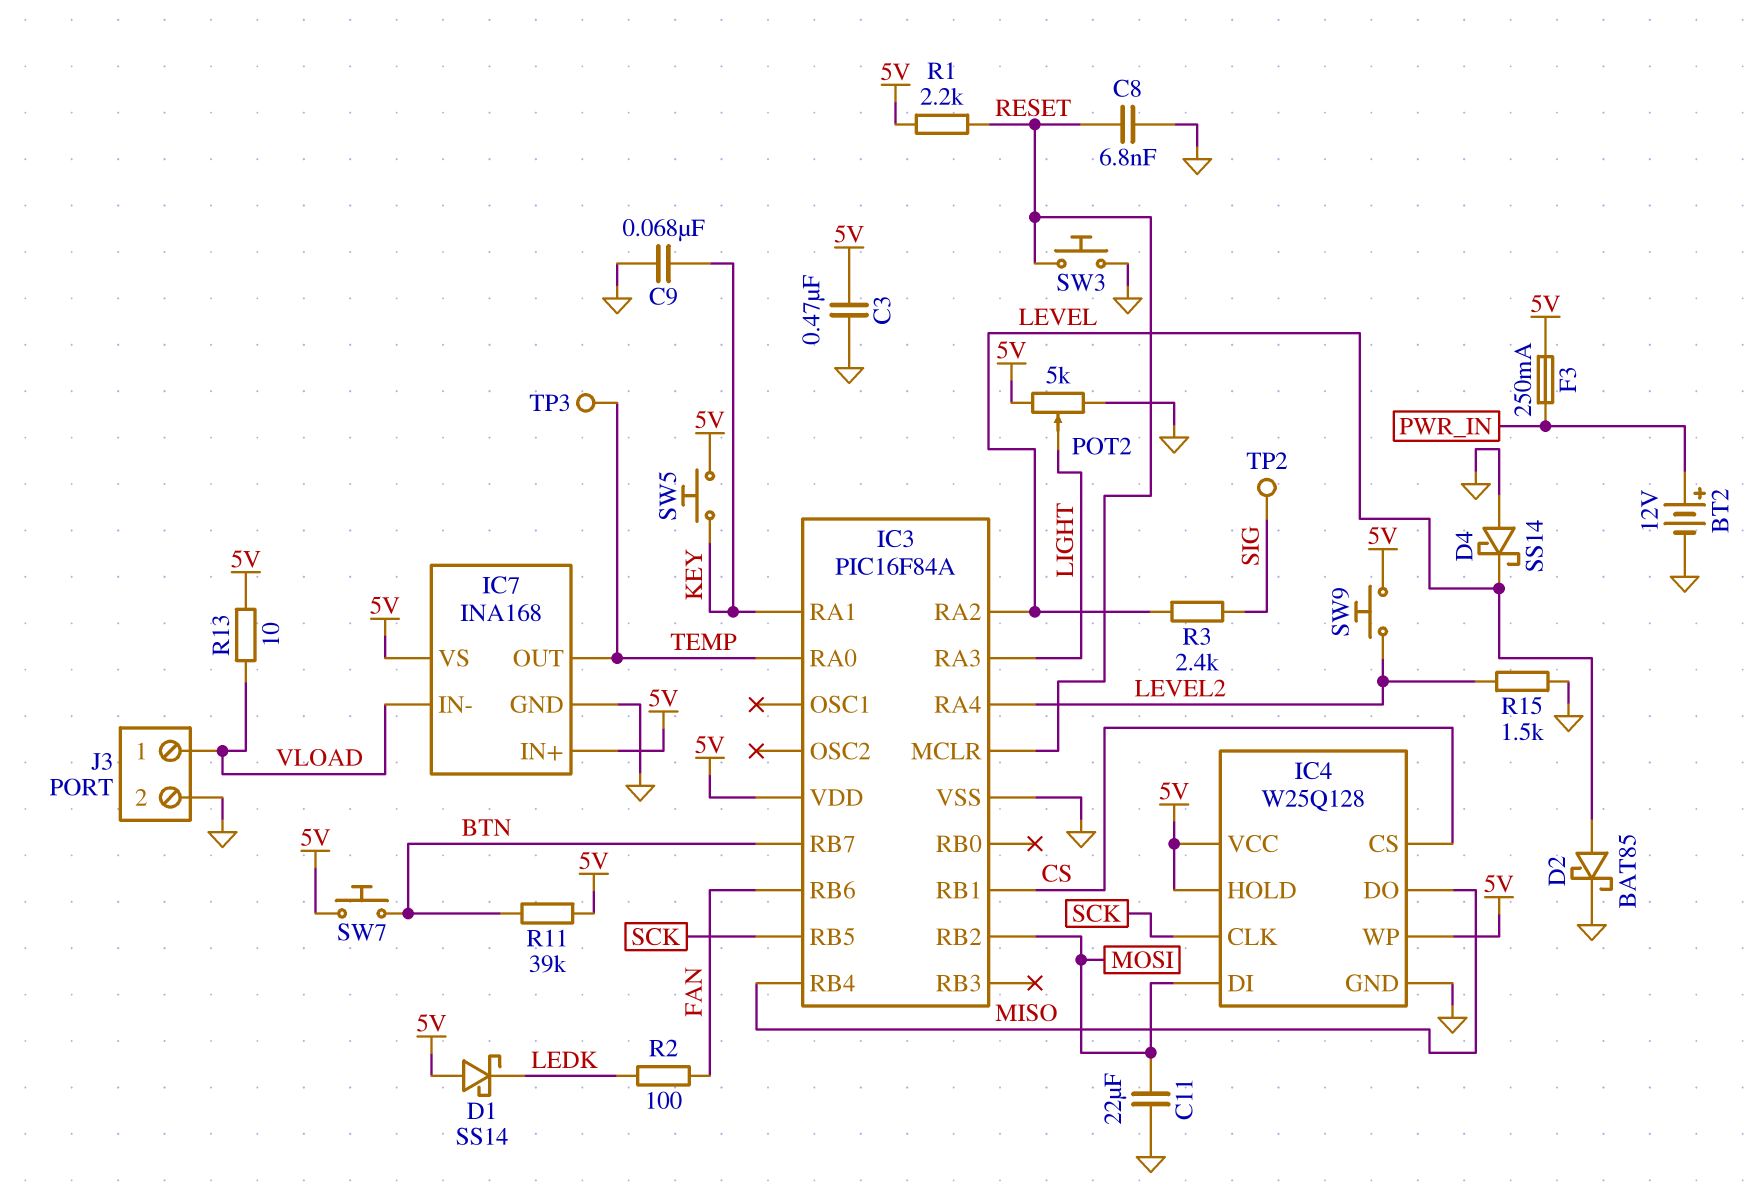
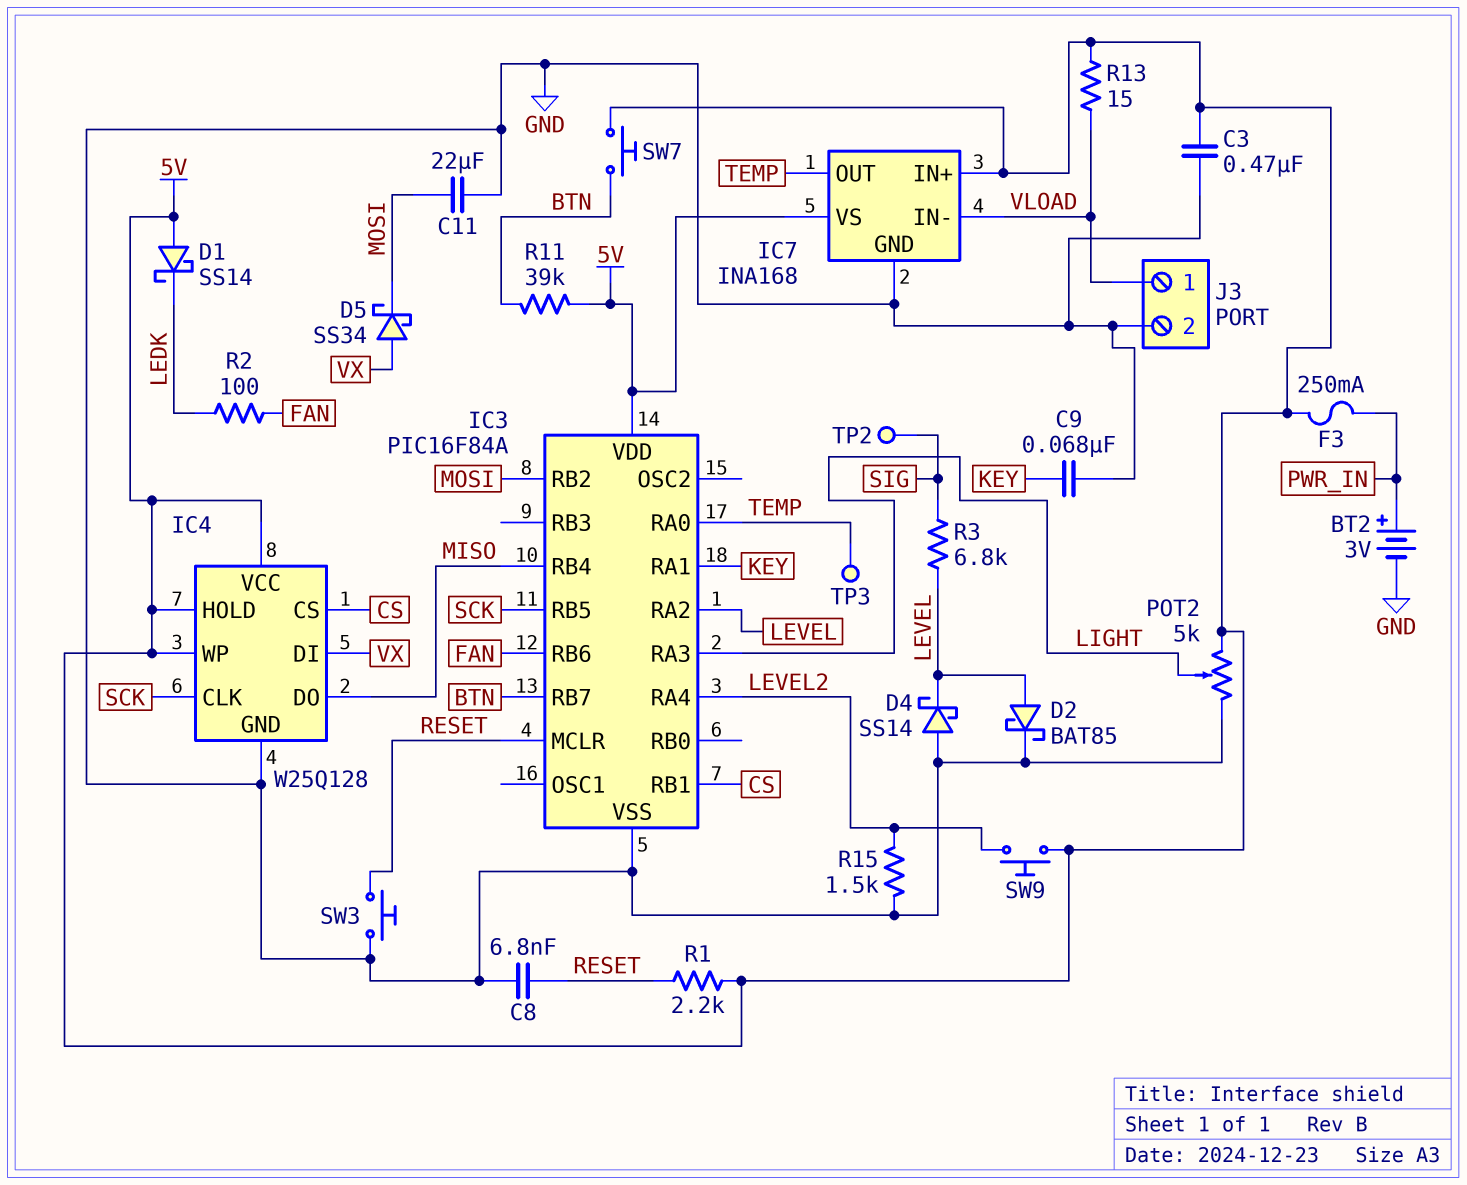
BT2: 12V (plus PWR_IN, minus GND) -> 3V (plus PWR_IN, minus GND)
D5: none -> schottky SS34 (A VX, K MOSI)
IC4 pin DI: MOSI -> VX
R3: 2.4k (LEVEL, SIG) -> 6.8k (LEVEL, SIG)
R13: 10 (5V, VLOAD) -> 15 (5V, VLOAD)
SW5: button (5V, KEY) -> none

